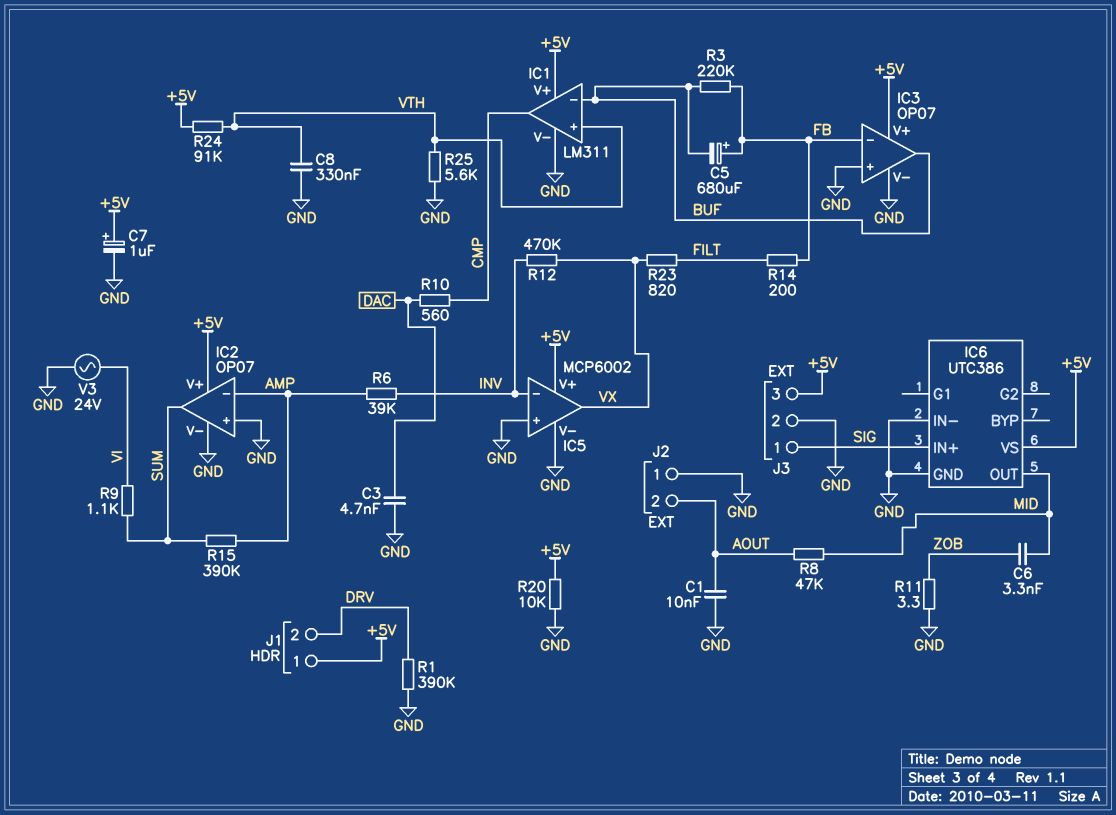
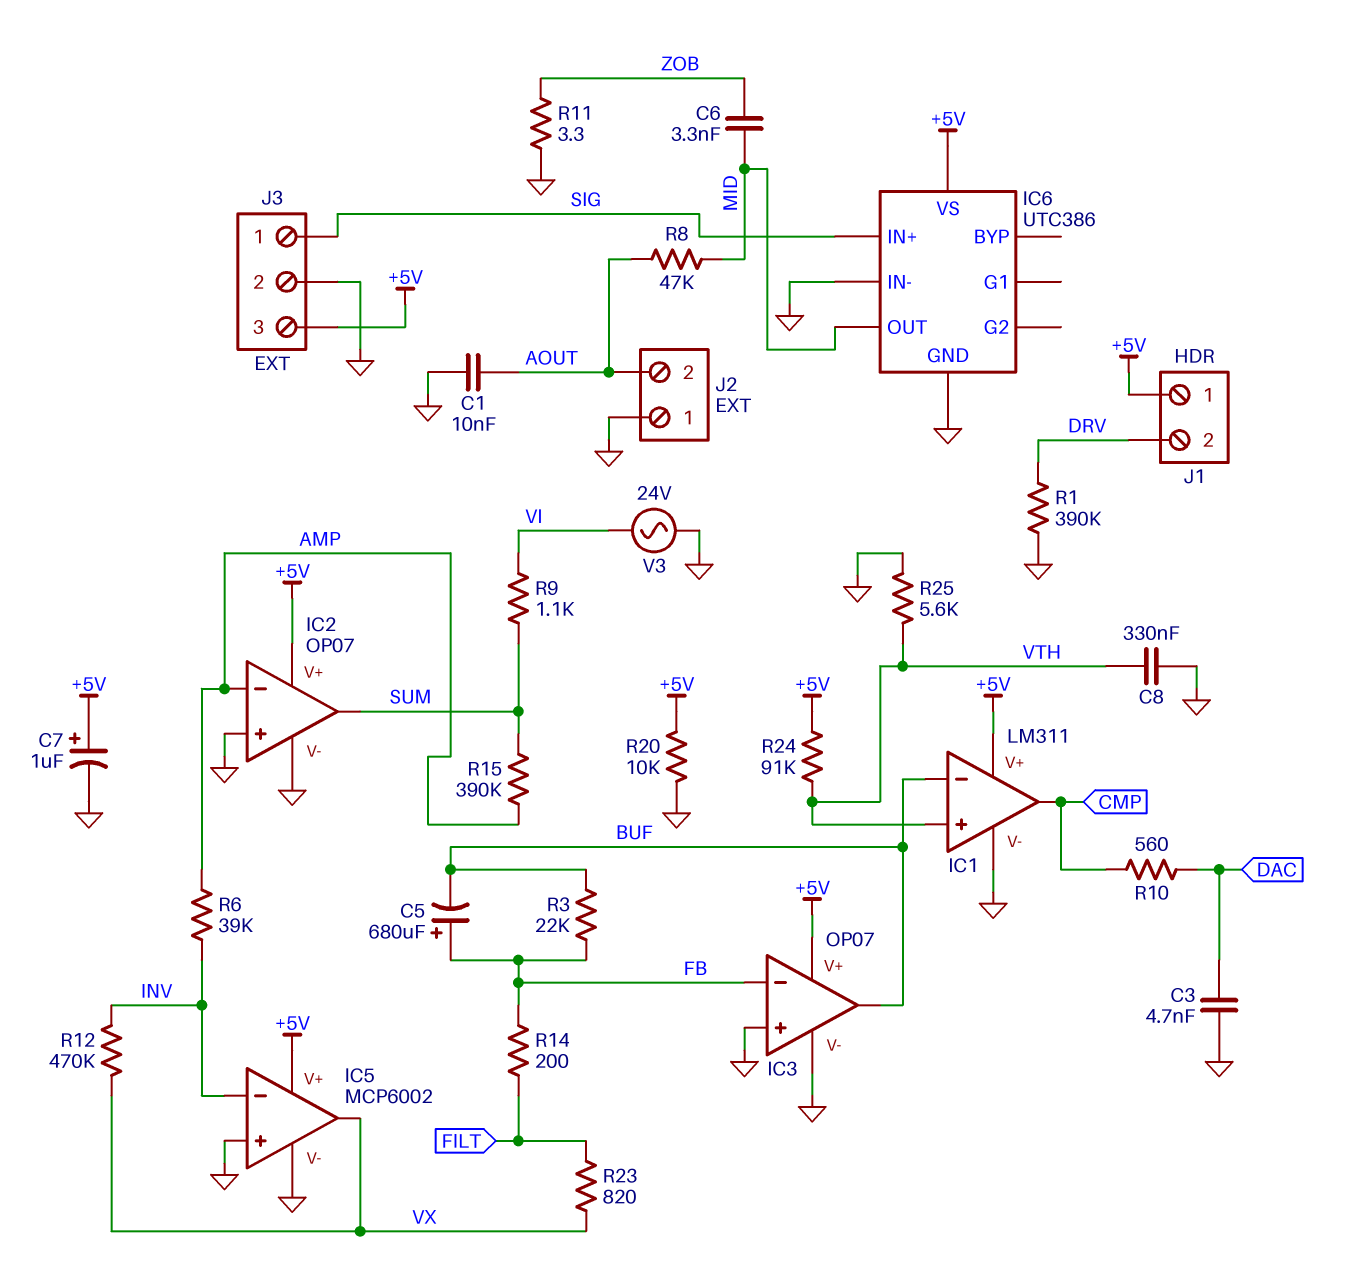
R3: 220k (BUF, FB) -> 22k (BUF, FB)

